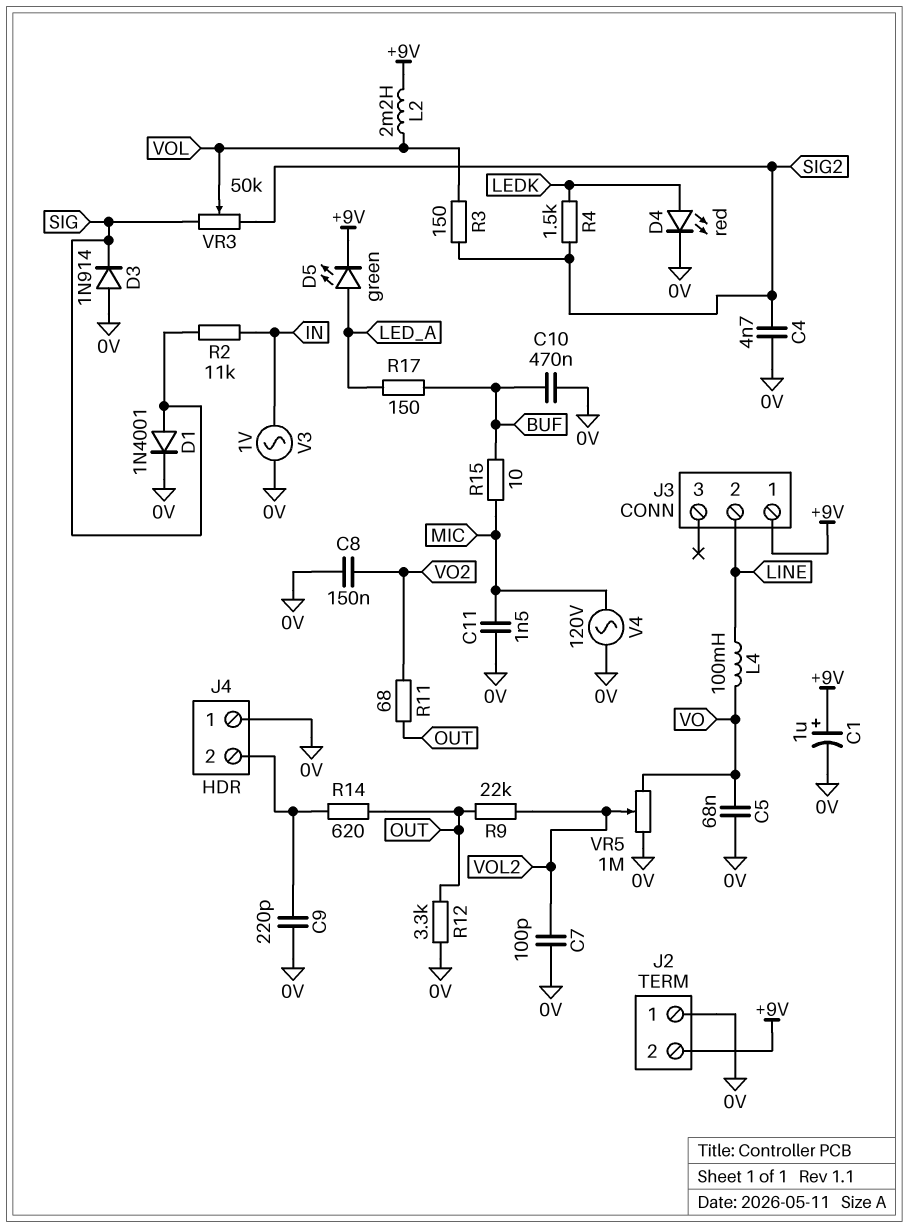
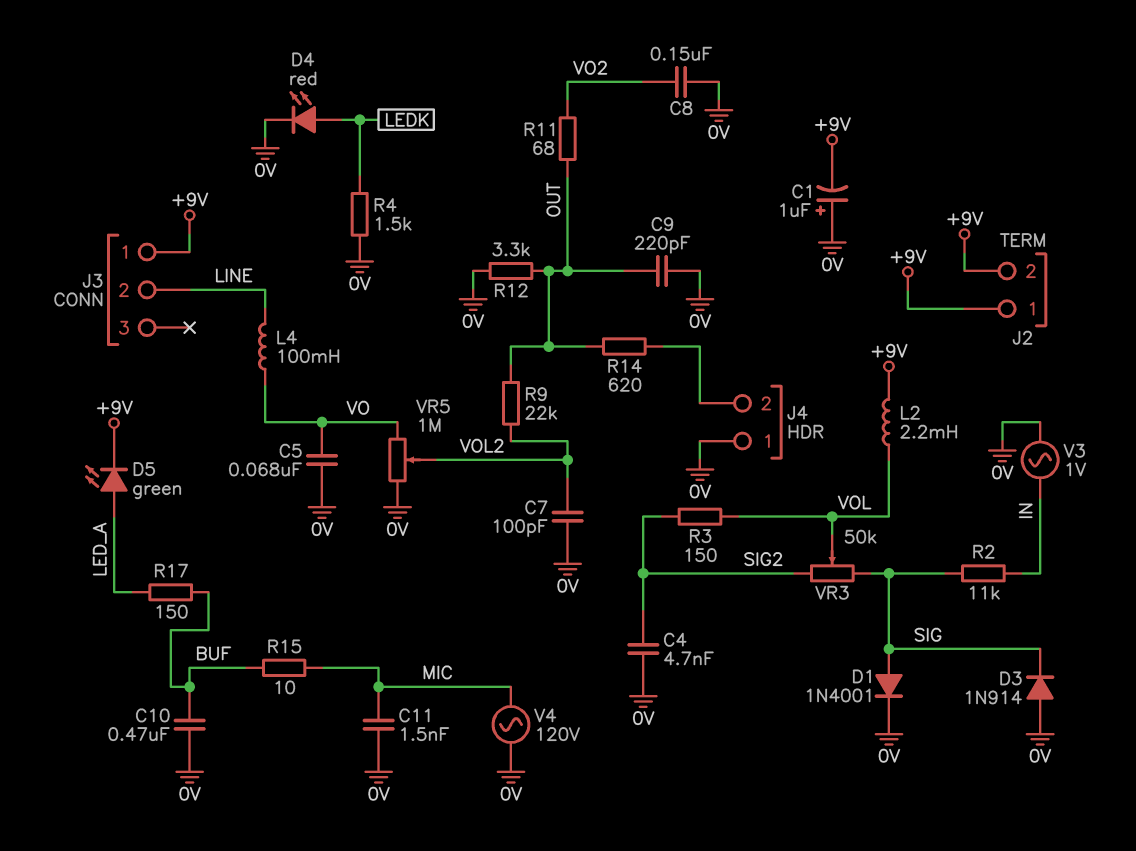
C1: 1uF (plus +9V, minus 0V) -> 1uF (plus 0V, minus +9V)
C9: 220pF (0V, J4/2) -> 220pF (0V, OUT)
J2 pin 1: 0V -> +9V
R4: 1.5k (LEDK, SIG2) -> 1.5k (0V, LEDK)

